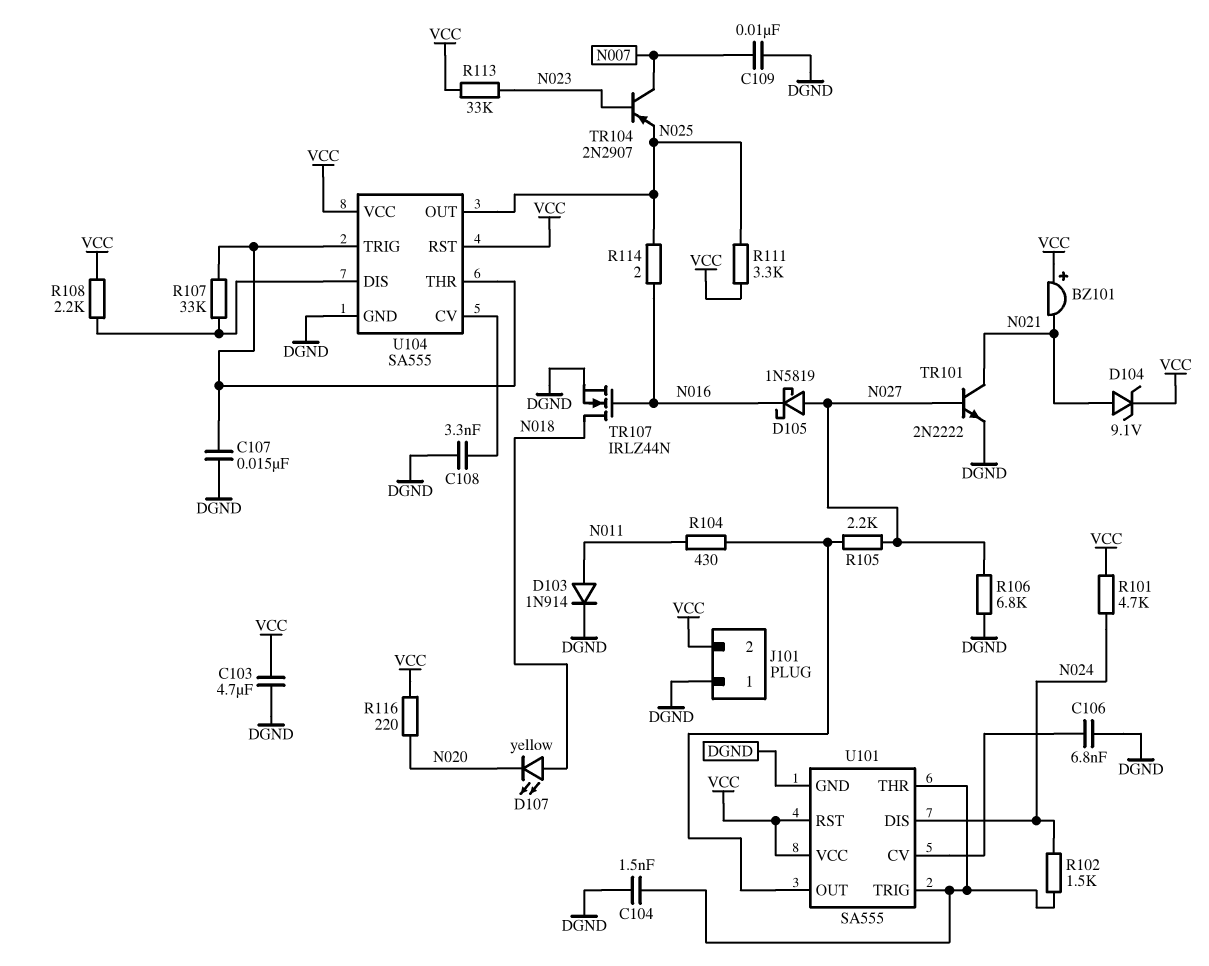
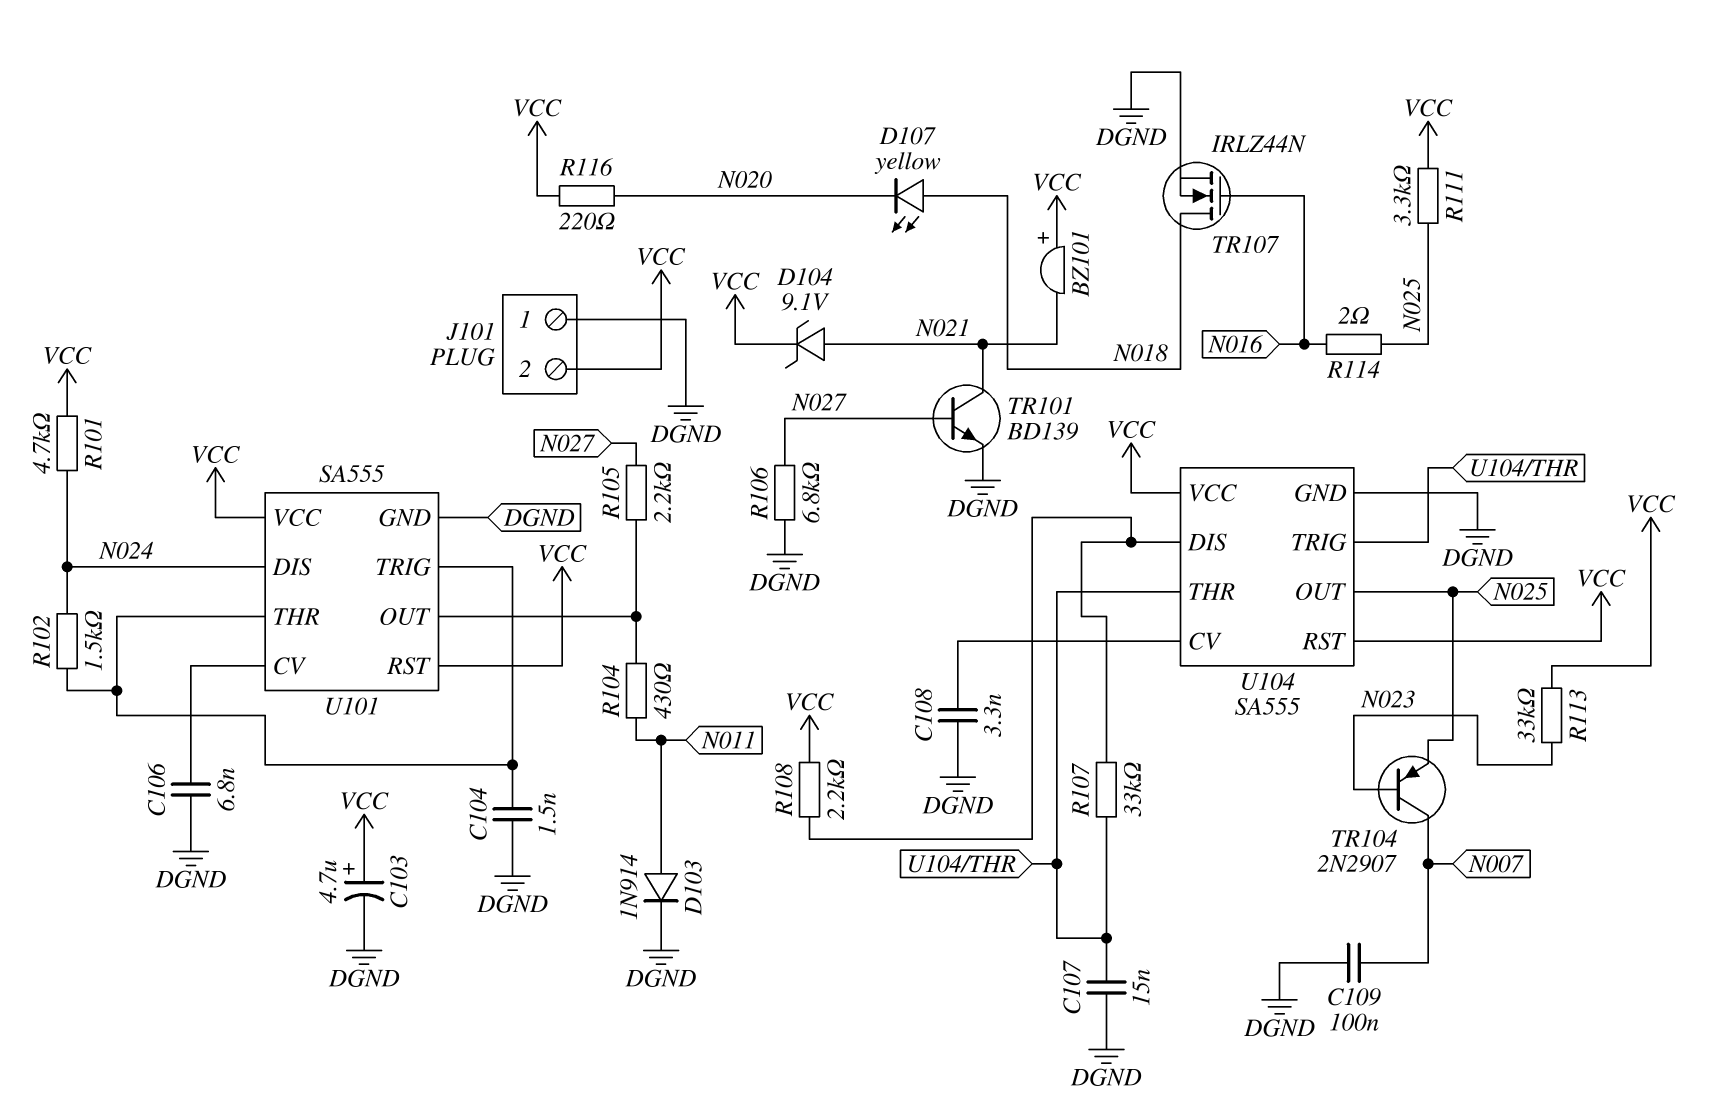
C103: 4.7uF (DGND, VCC) -> 4.7uF (plus VCC, minus DGND)
C109: 10nF (DGND, N007) -> 100nF (DGND, N007)
D105: schottky 1N5819 (A N027, K N016) -> none
TR101: NPN 2N2222 (B N027, C N021, E DGND) -> NPN BD139 (B N027, C N021, E DGND)

